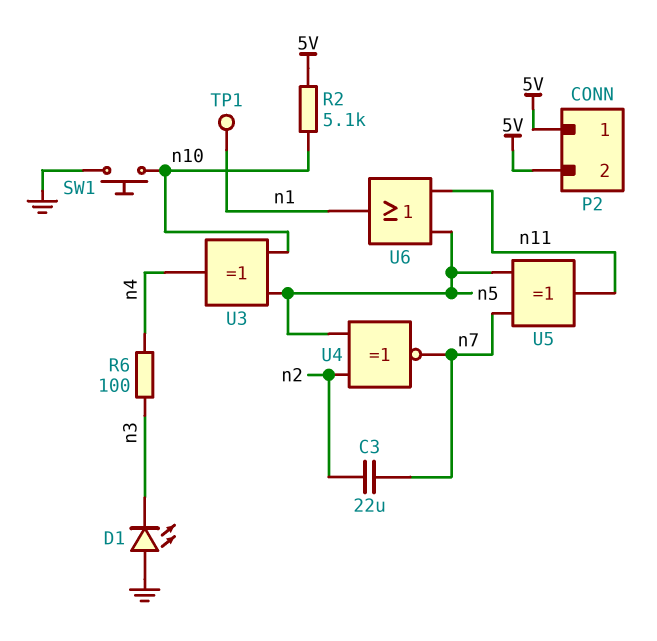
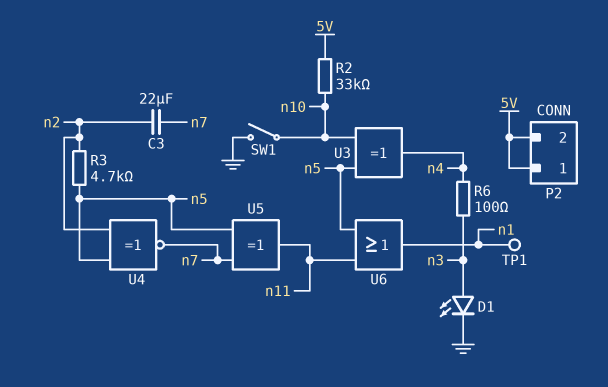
D1: LED (A GND, K n3) -> LED (A n3, K GND)
R2: 5.1k (5V, n10) -> 33k (5V, n10)
R3: none -> 4.7k (n2, n5)
SW1: button (GND, n10) -> switch (GND, n10)

